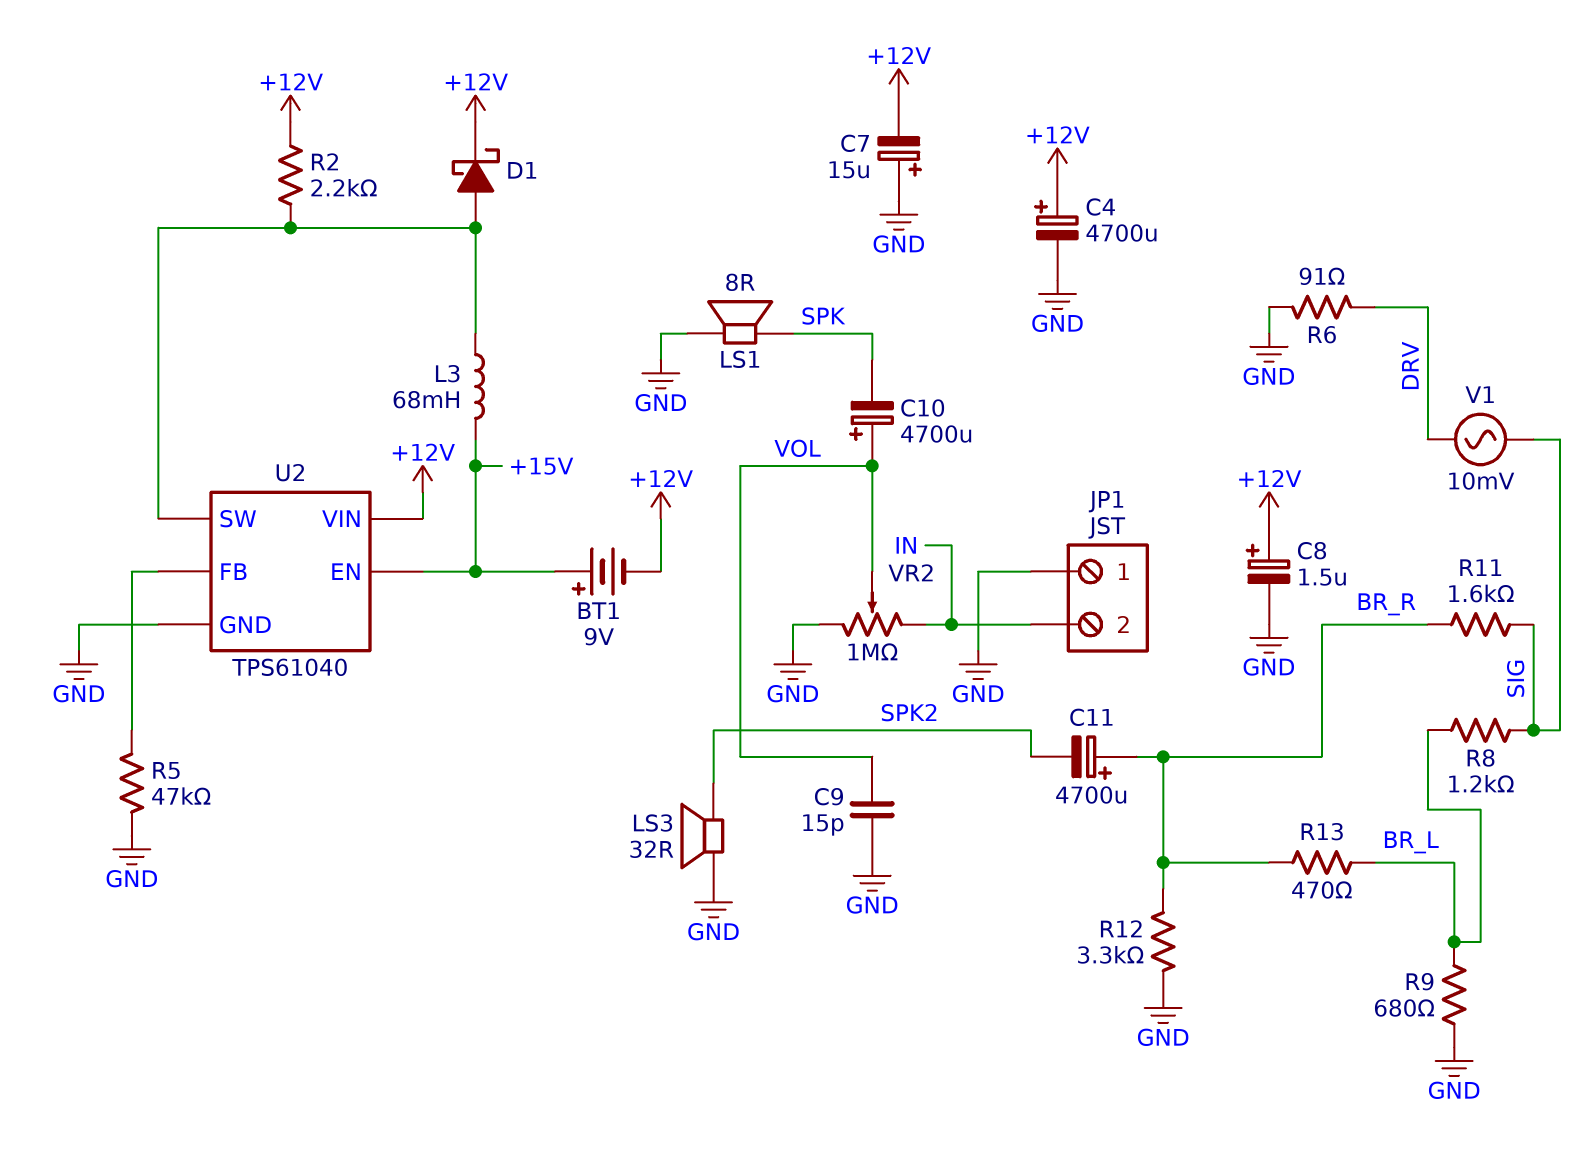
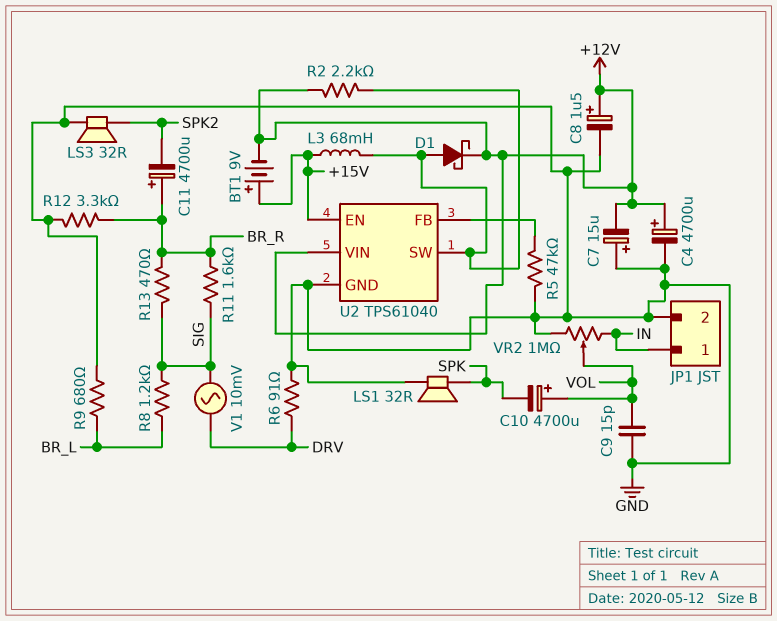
JP1 pin 1: GND -> IN
JP1 pin 2: IN -> GND
LS1: speaker 8R (GND, SPK) -> speaker 32R (GND, SPK)
R13: 470 (BR_L, BR_R) -> 470 (BR_R, SIG)

